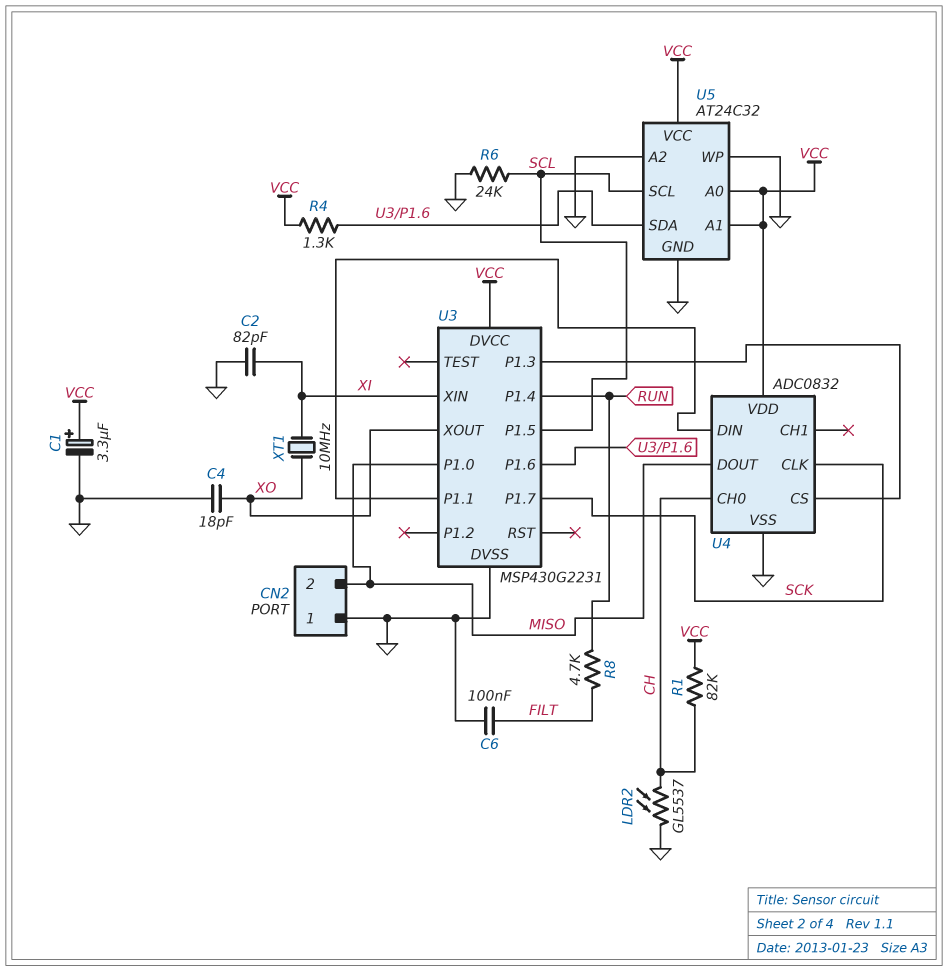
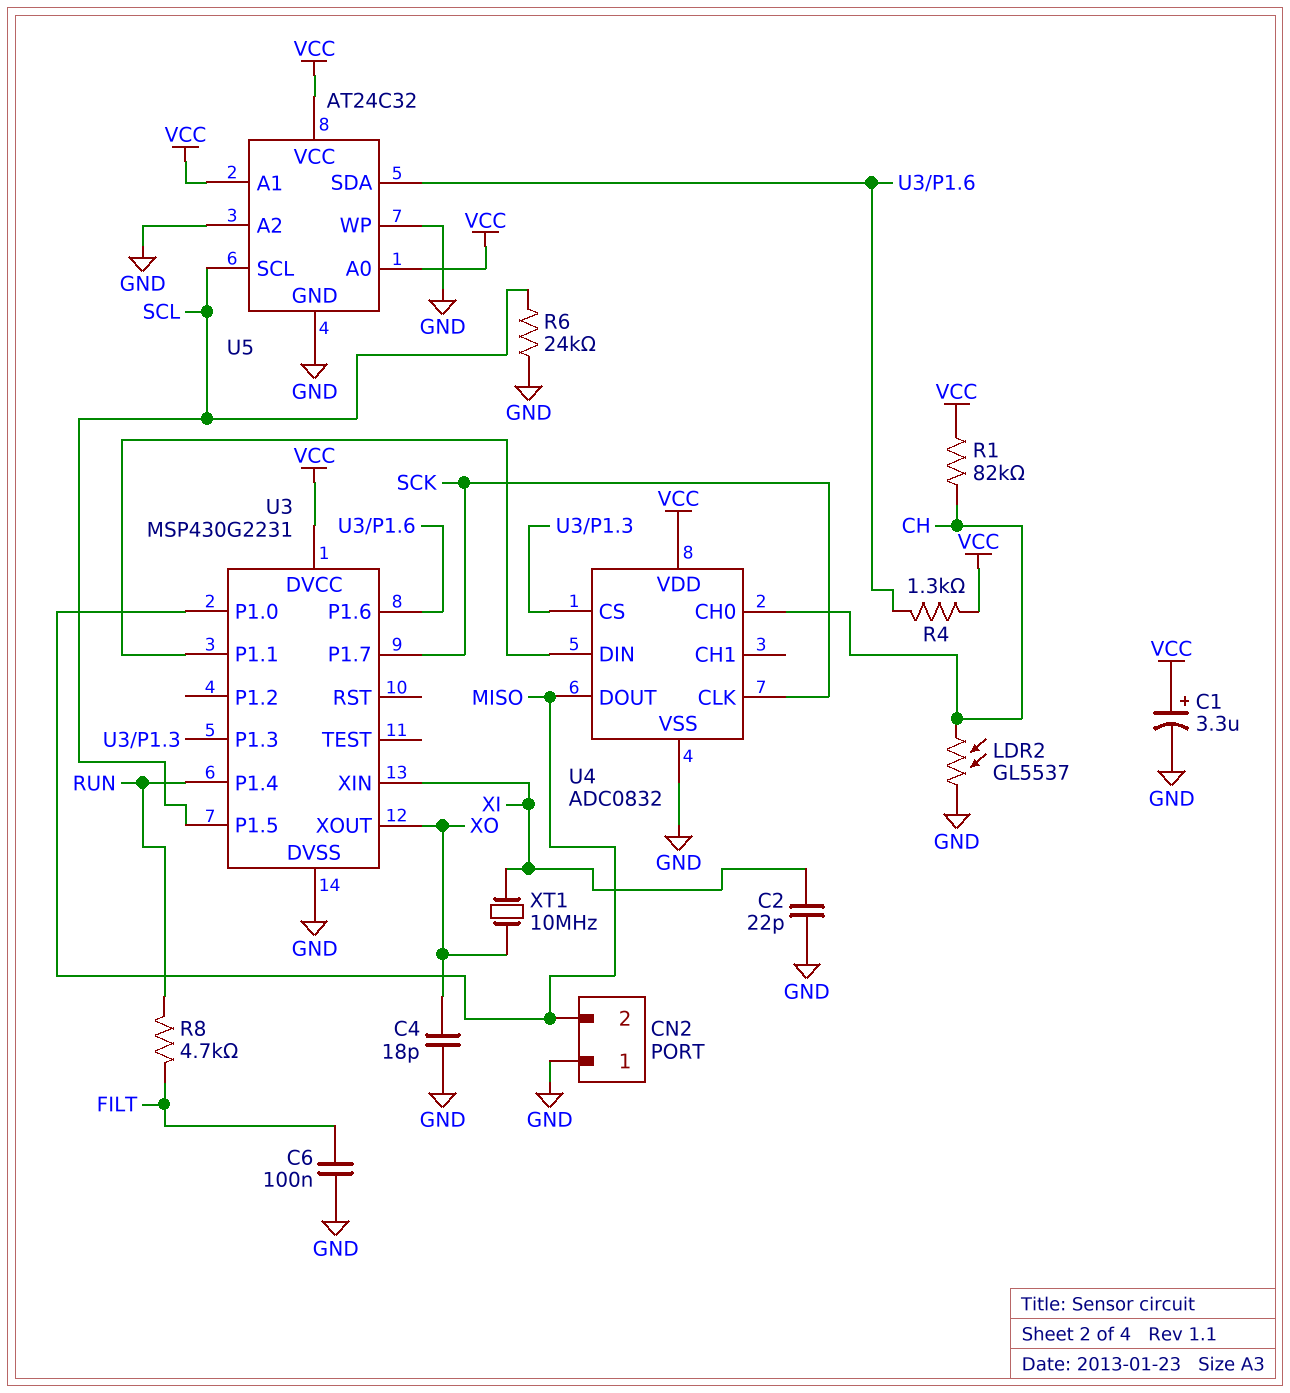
C2: 82pF (GND, XI) -> 22pF (GND, XI)

